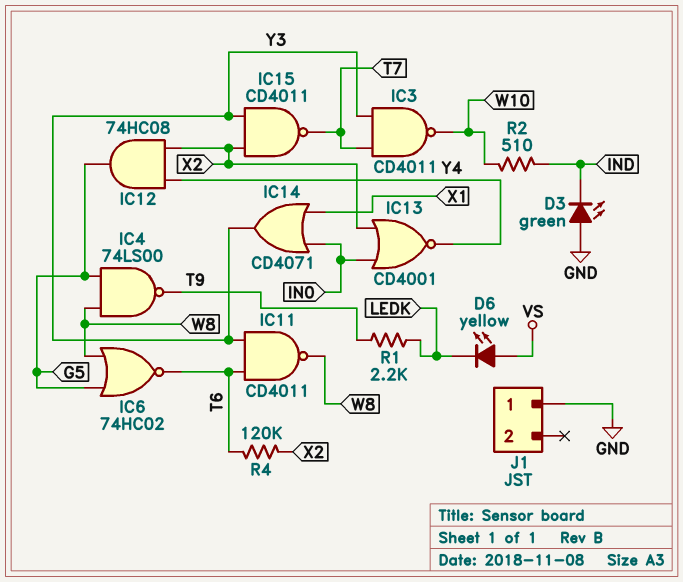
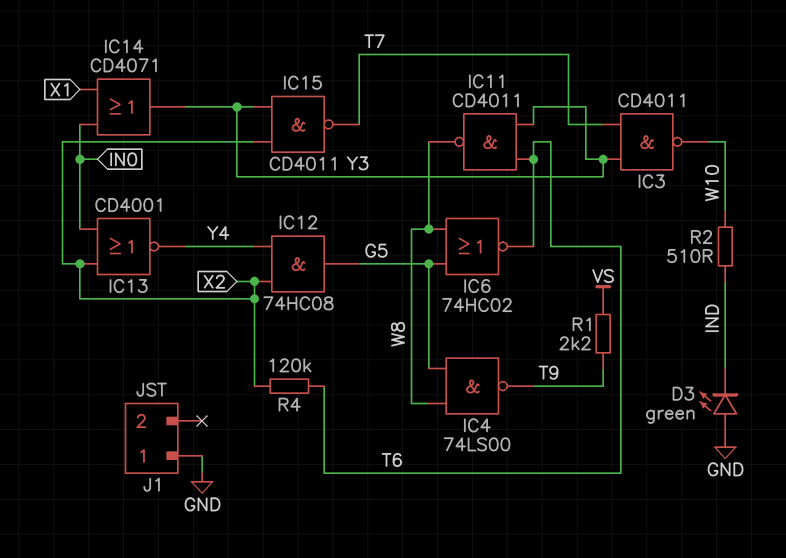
D6: LED yellow (A VS, K LEDK) -> none
R1: 2.2k (LEDK, T9) -> 2.2k (T9, VS)

